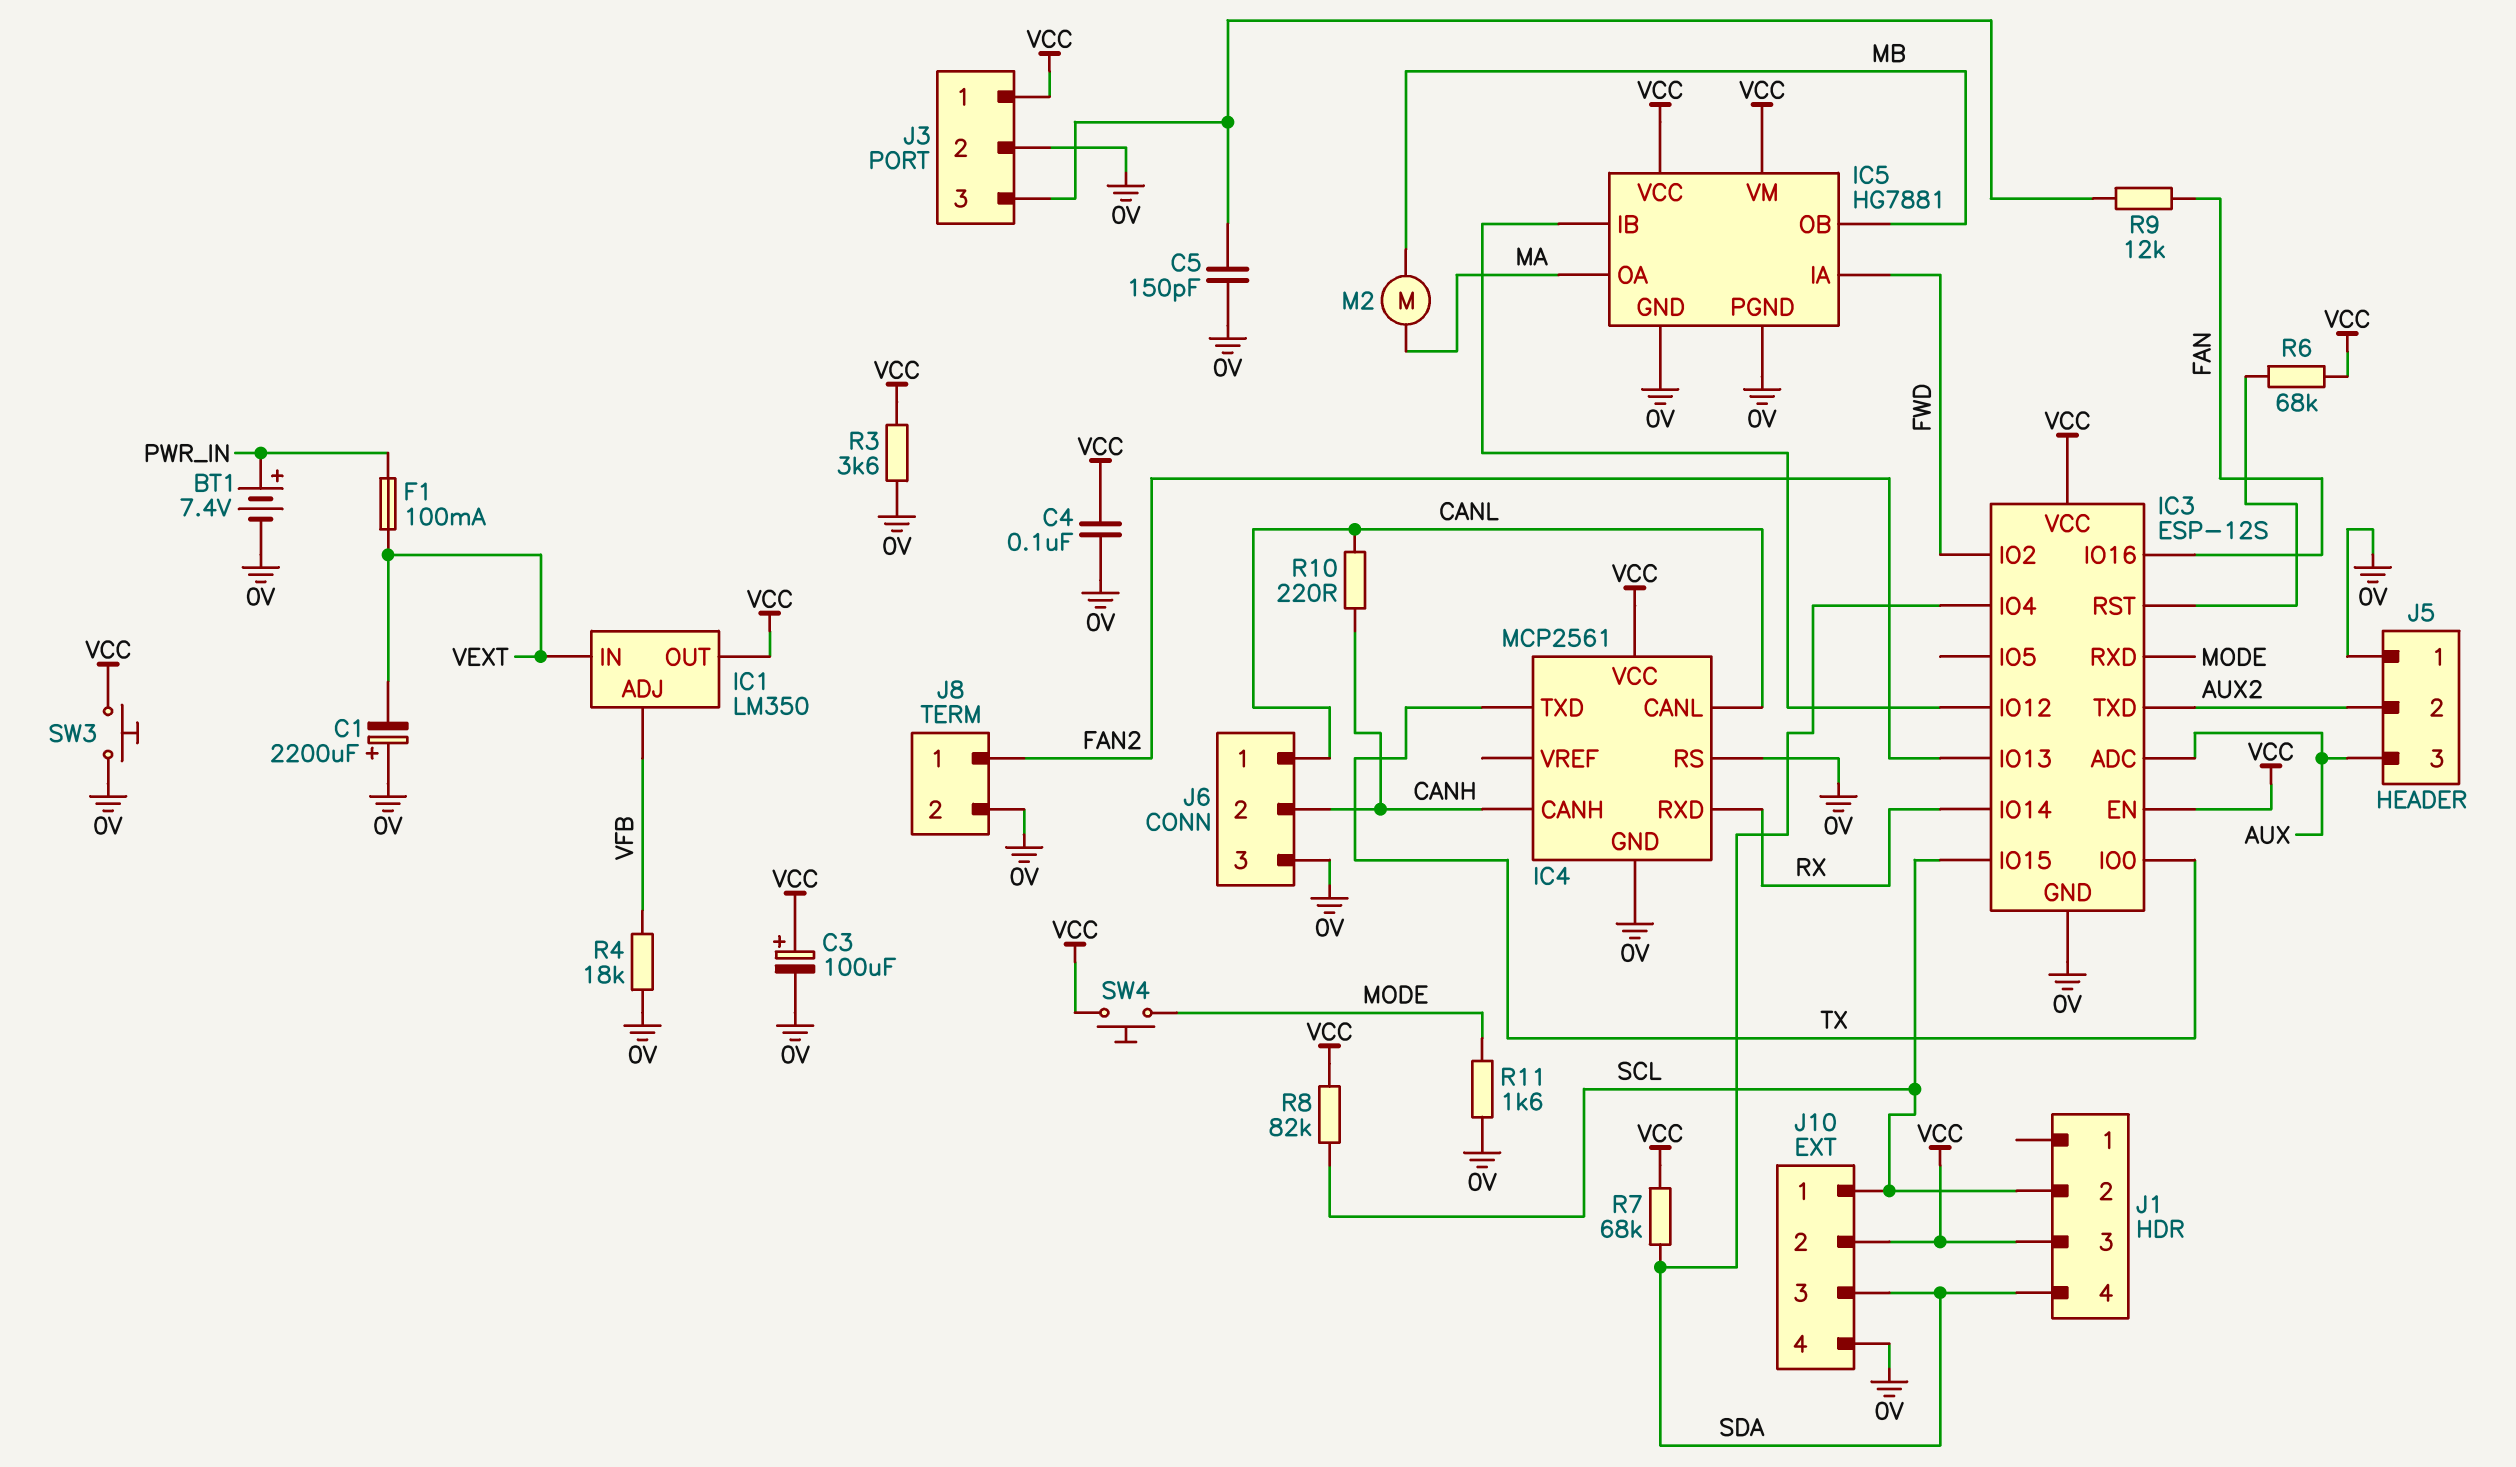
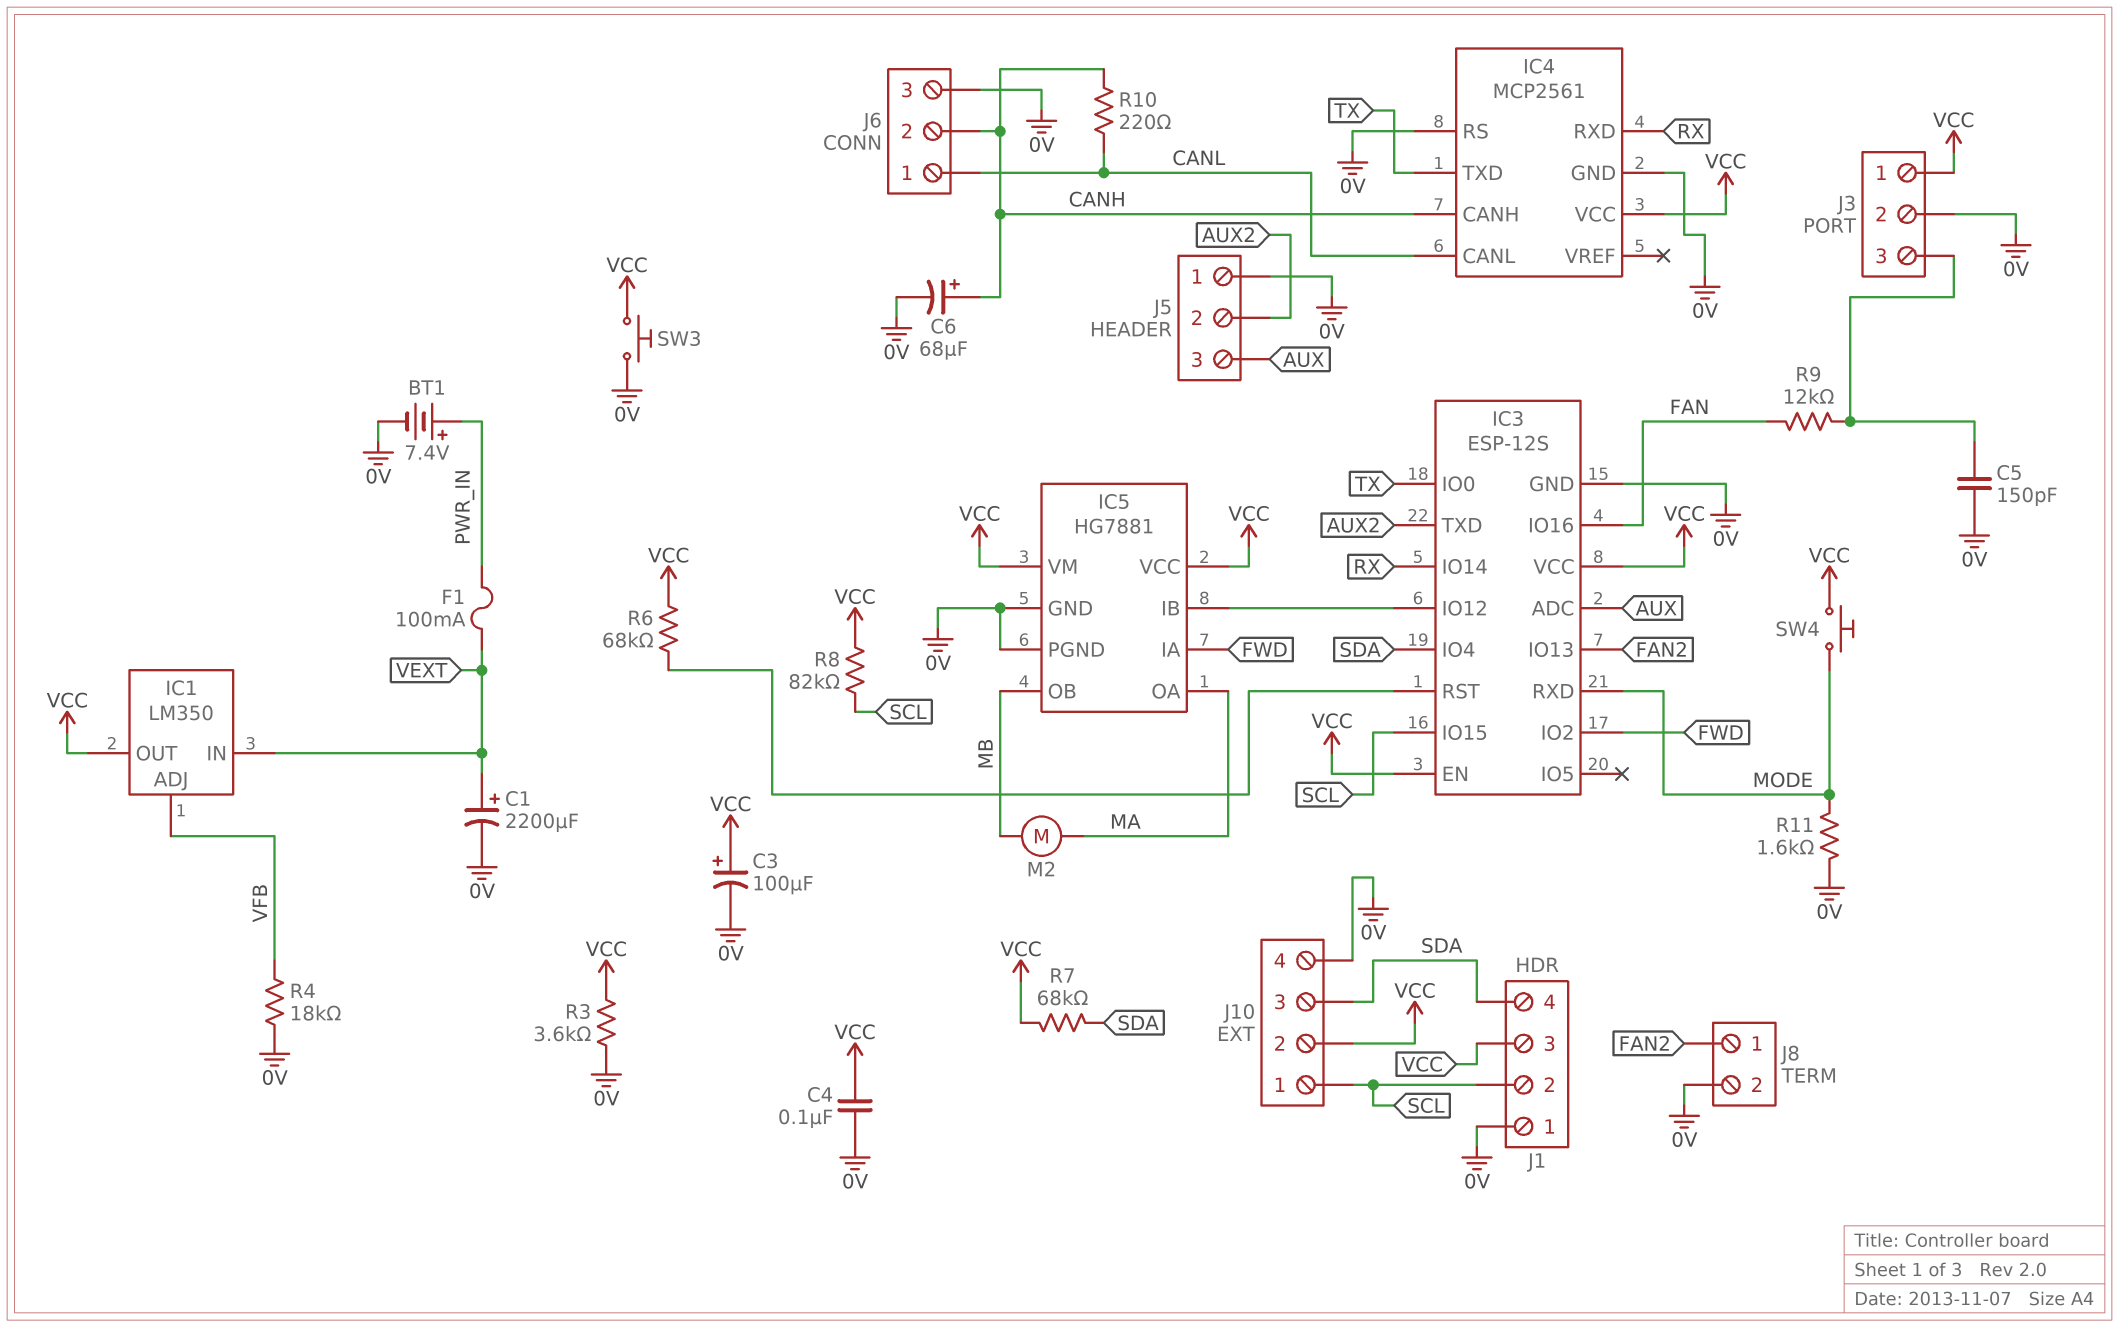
C1: 2200uF (plus 0V, minus VEXT) -> 2200uF (plus VEXT, minus 0V)
C6: none -> 68uF (plus CANH, minus 0V)
J1 pin 1: none -> 0V

